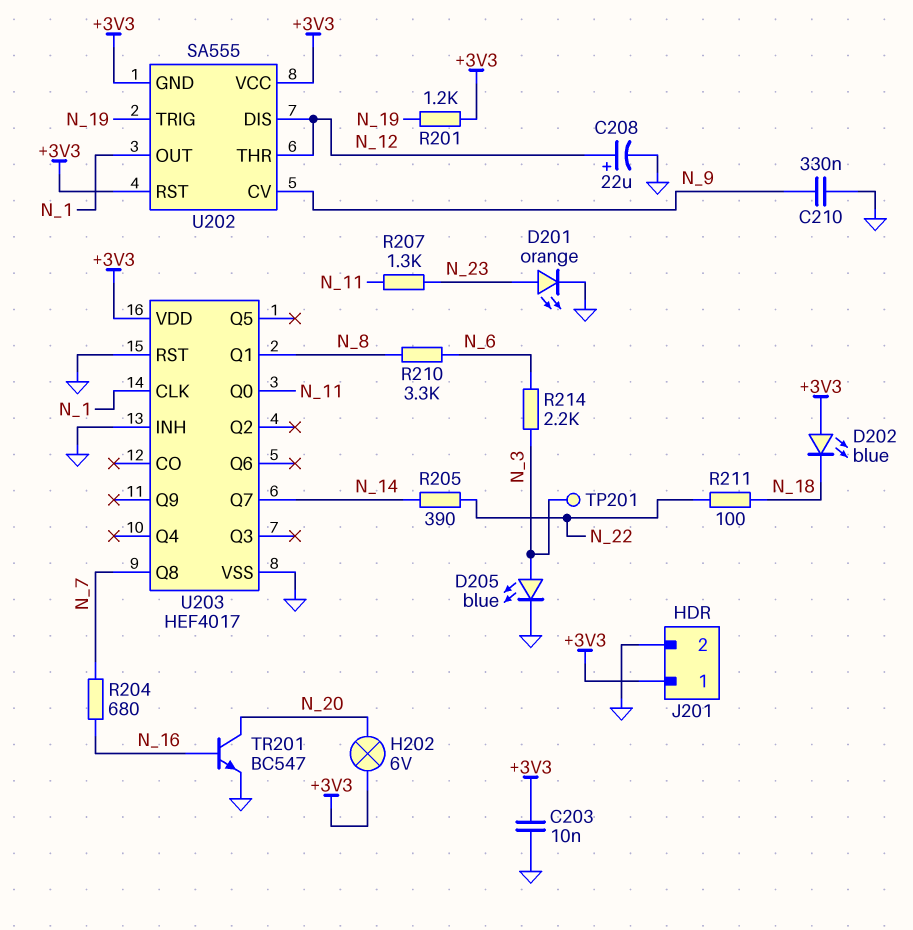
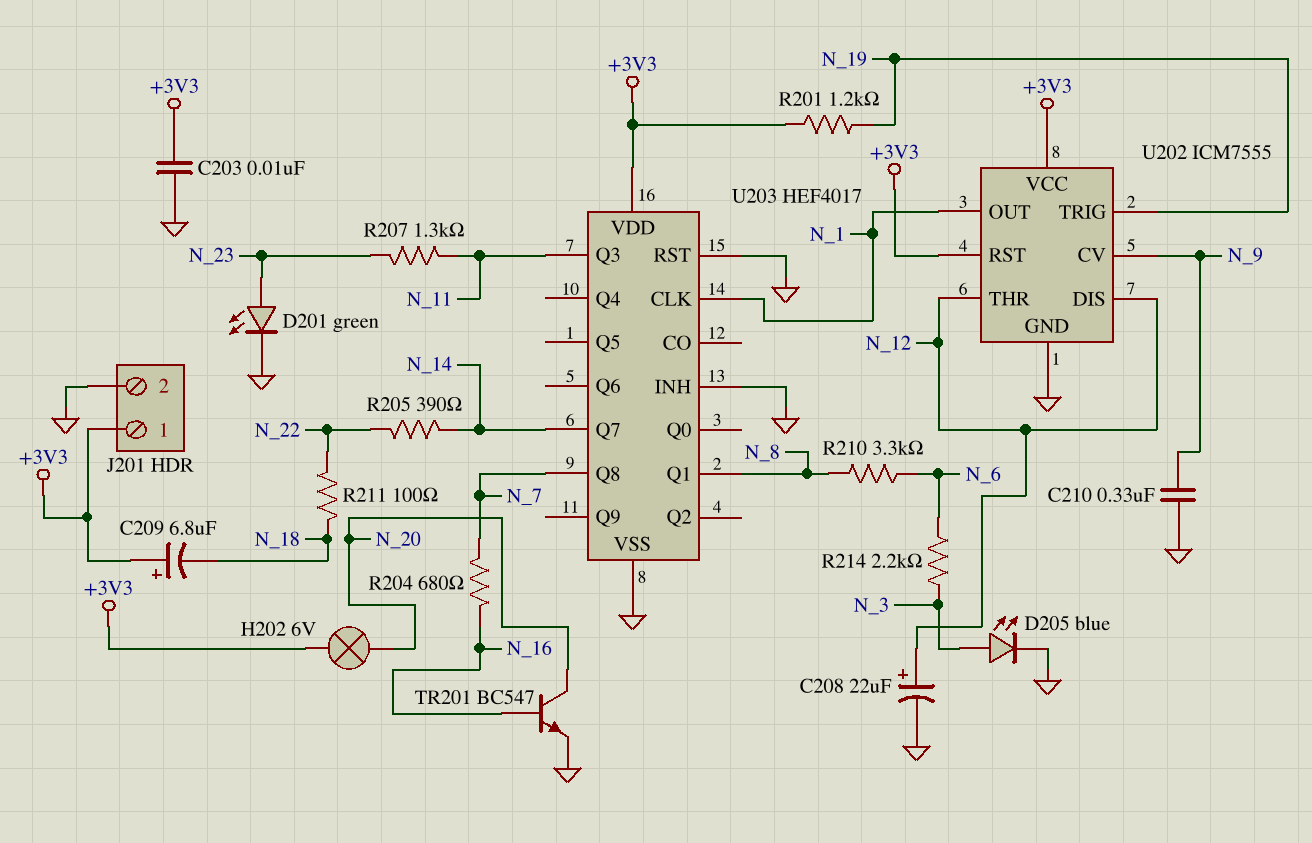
C209: none -> 6.8uF (plus +3V3, minus N_18)
D201: LED orange (A N_23, K GND) -> LED green (A N_23, K GND)
D202: LED blue (A +3V3, K N_18) -> none
TP201: test point (N_3) -> none
U202: SA555 -> ICM7555
U202 pin GND: +3V3 -> GND
U203 pin Q0: N_11 -> none
U203 pin Q3: none -> N_11

